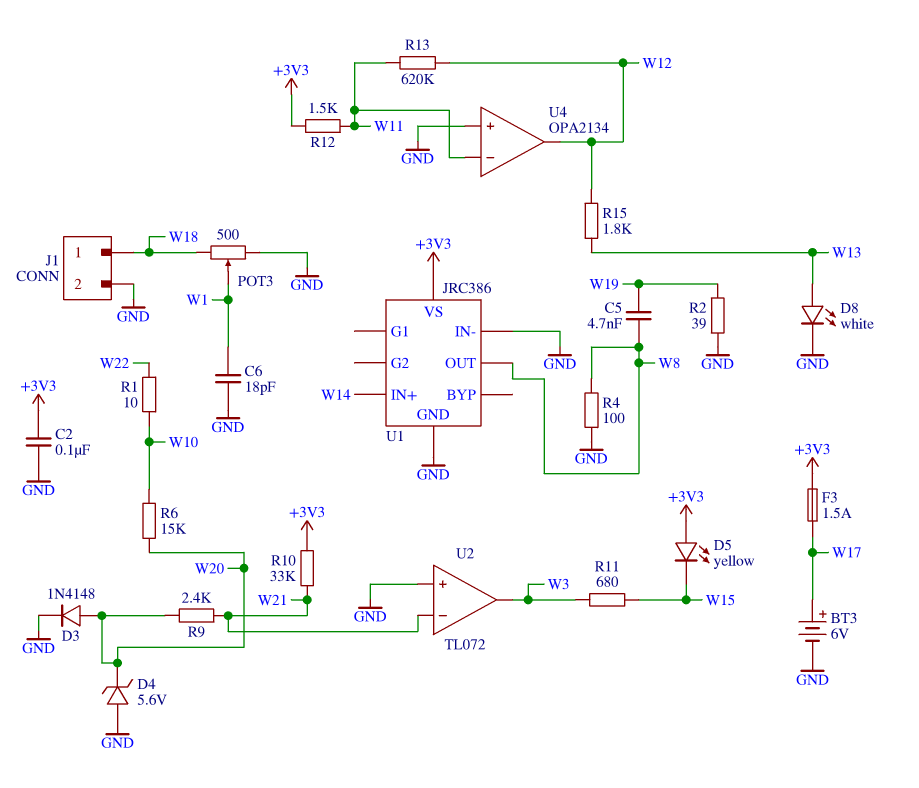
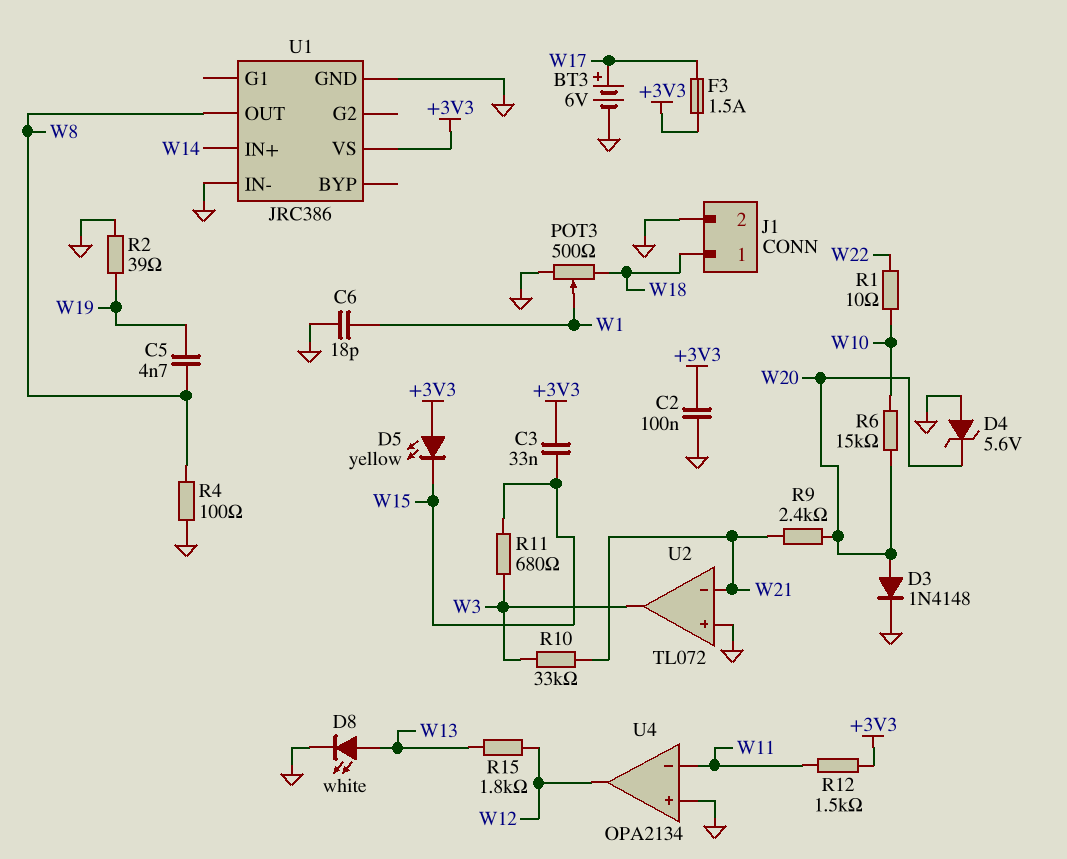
C3: none -> 33nF (+3V3, W15)
R10: 33k (+3V3, W21) -> 33k (W3, W21)
R13: 620k (W11, W12) -> none

